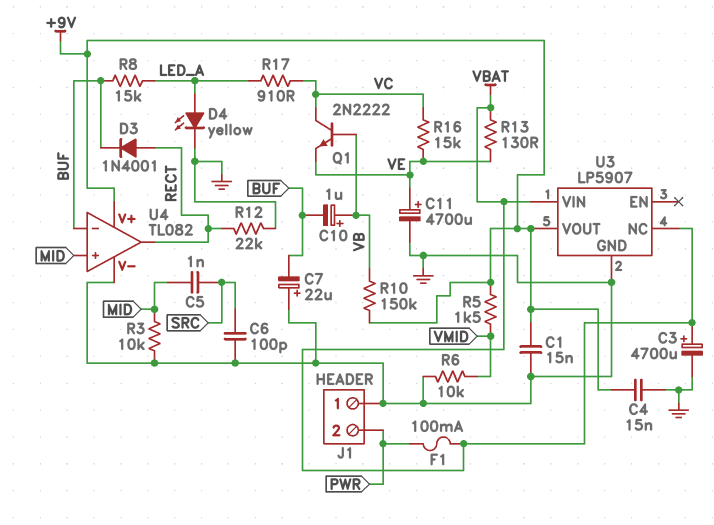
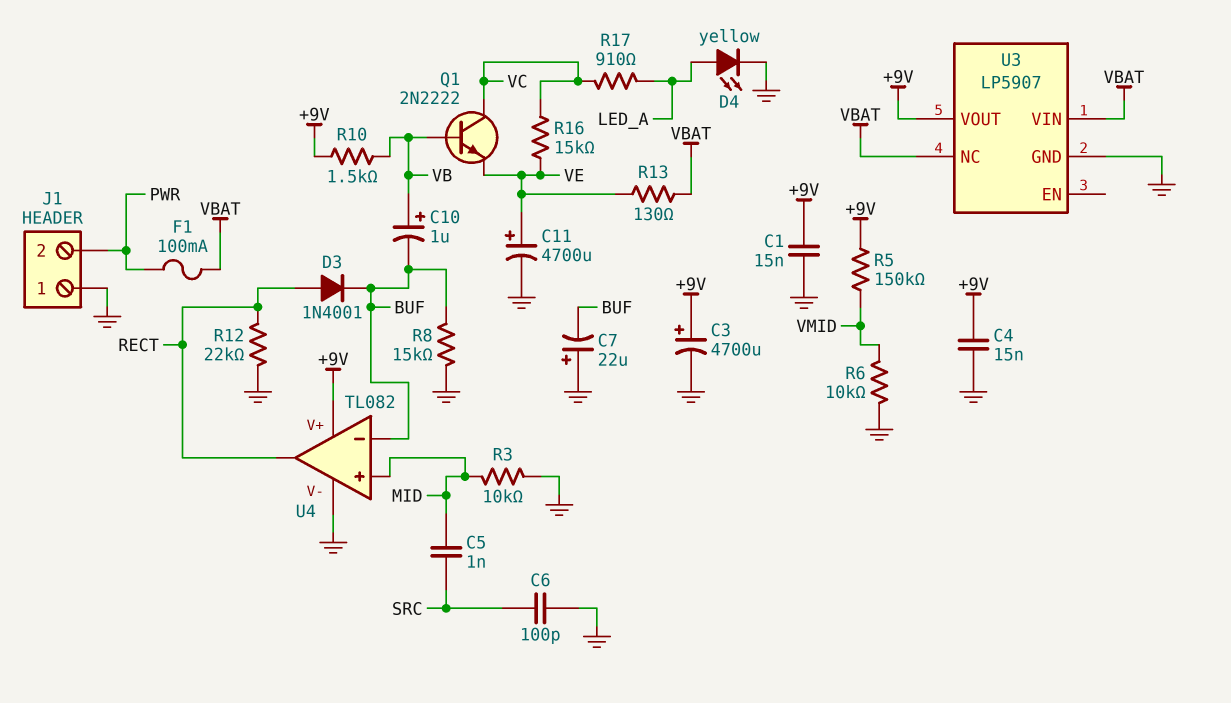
C3: 4700uF (plus VBAT, minus GND) -> 4700uF (plus +9V, minus GND)
R5: 1.5k (+9V, VMID) -> 150k (+9V, VMID)
R8: 15k (BUF, LED_A) -> 15k (BUF, GND)
R10: 150k (+9V, VB) -> 1.5k (+9V, VB)

